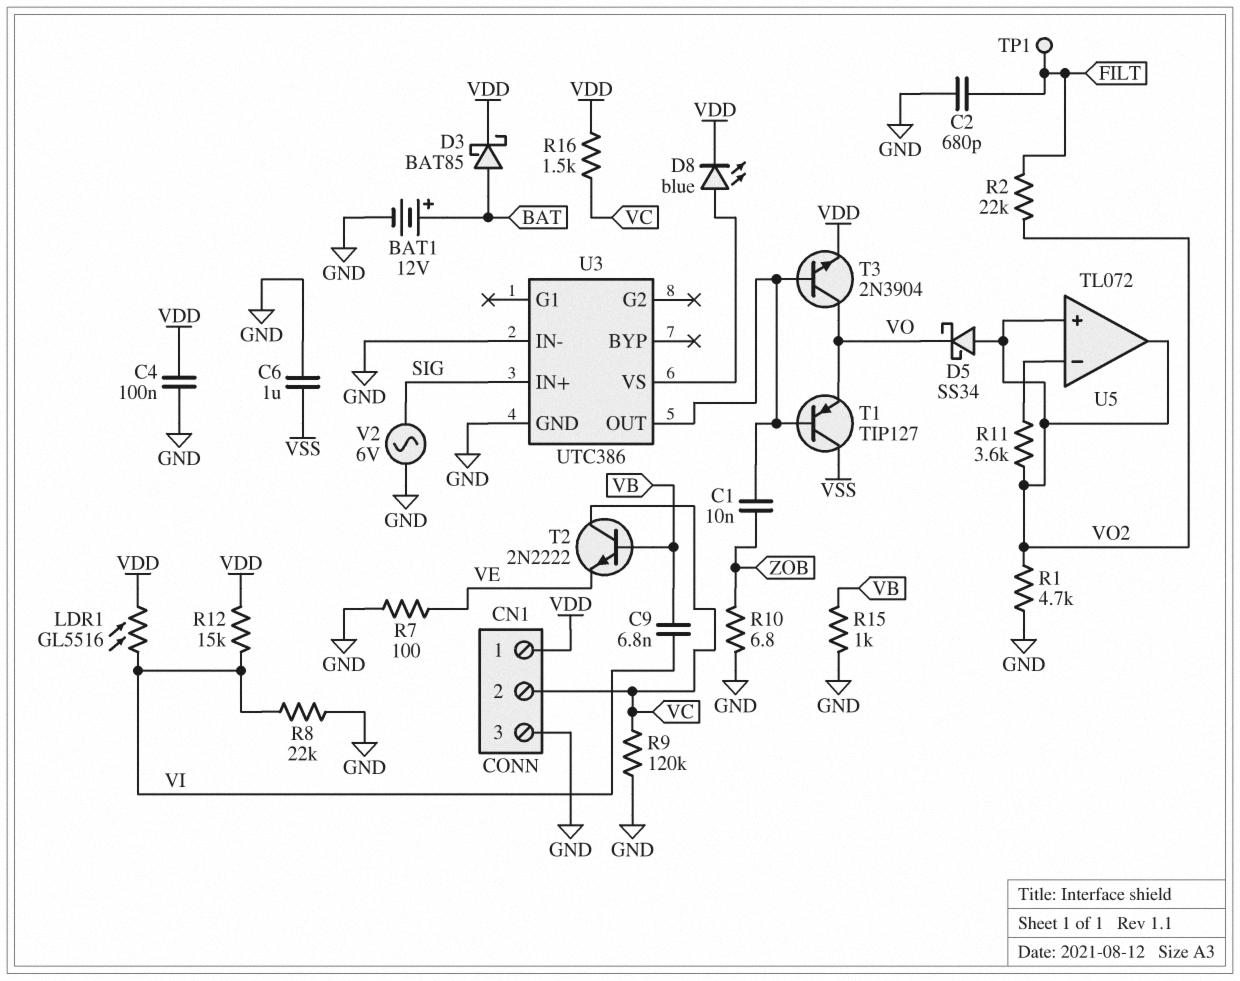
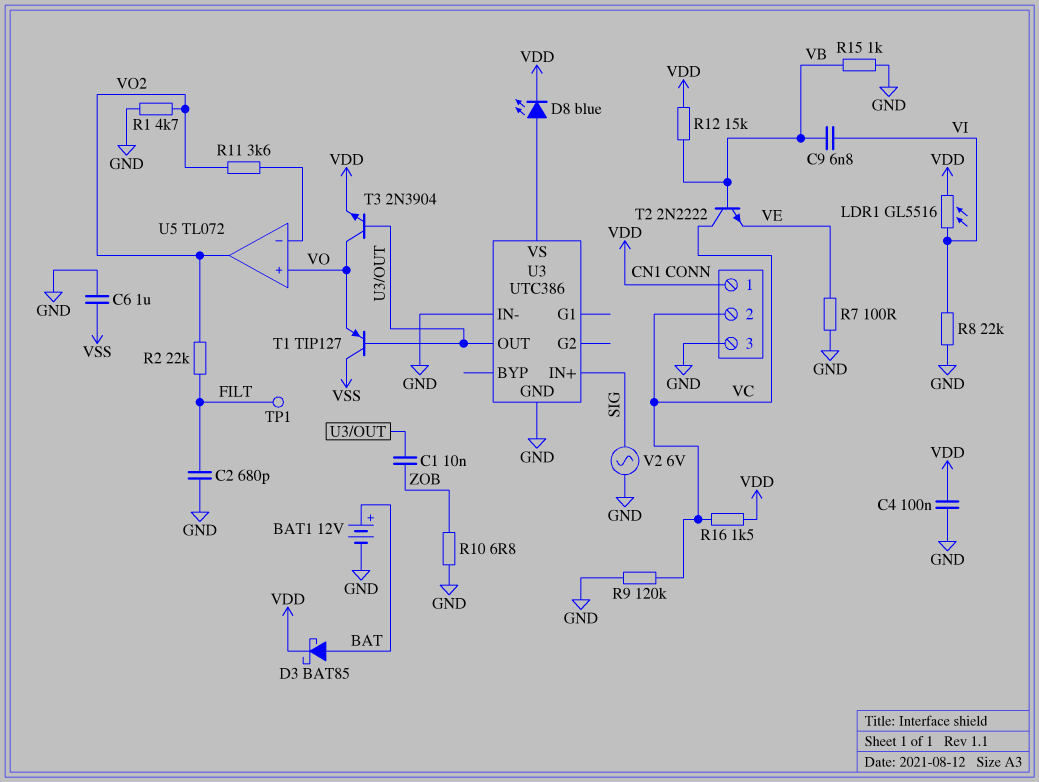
D5: schottky SS34 (A VO2, K VO) -> none
R12: 15k (VDD, VI) -> 15k (VB, VDD)
U5 pin in+: VO2 -> VO

